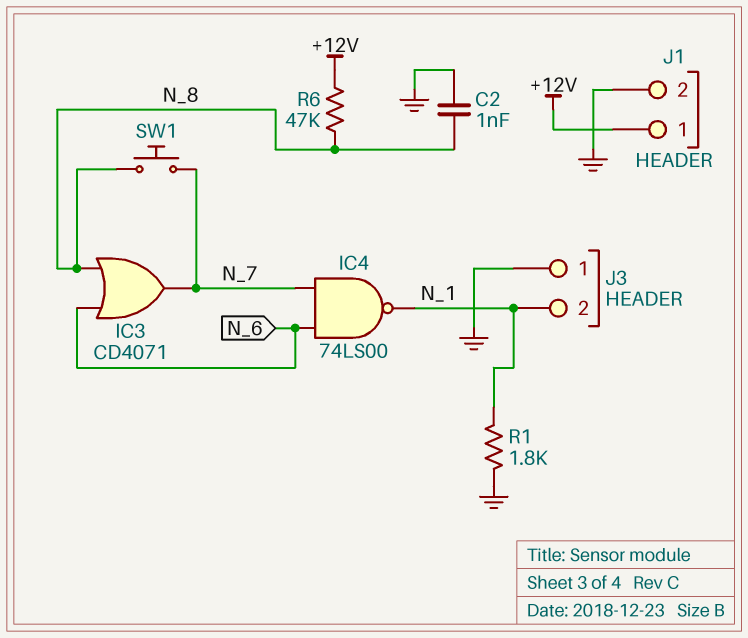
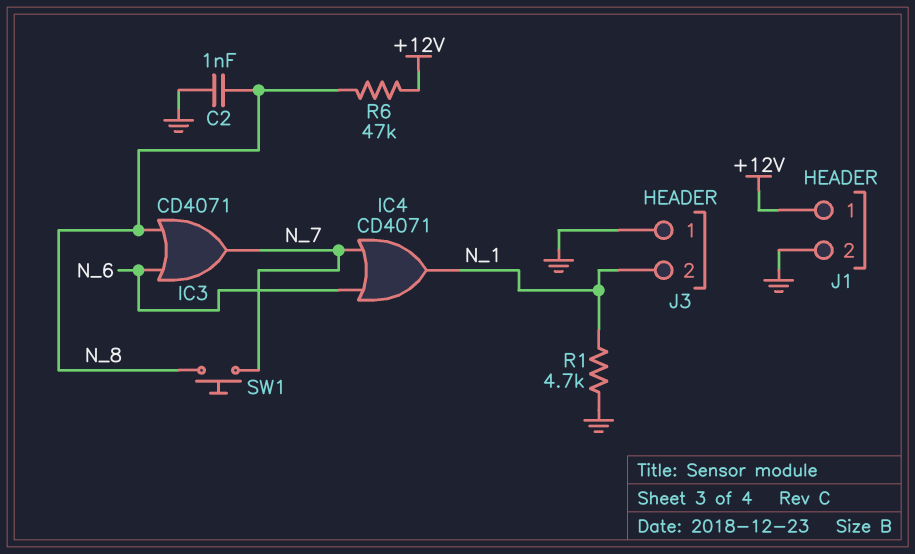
IC4: NAND 74LS00 (in N_6, in N_7, out N_1) -> OR CD4071 (in N_6, in N_7, out N_1)
R1: 1.8k (GND, N_1) -> 4.7k (GND, N_1)

